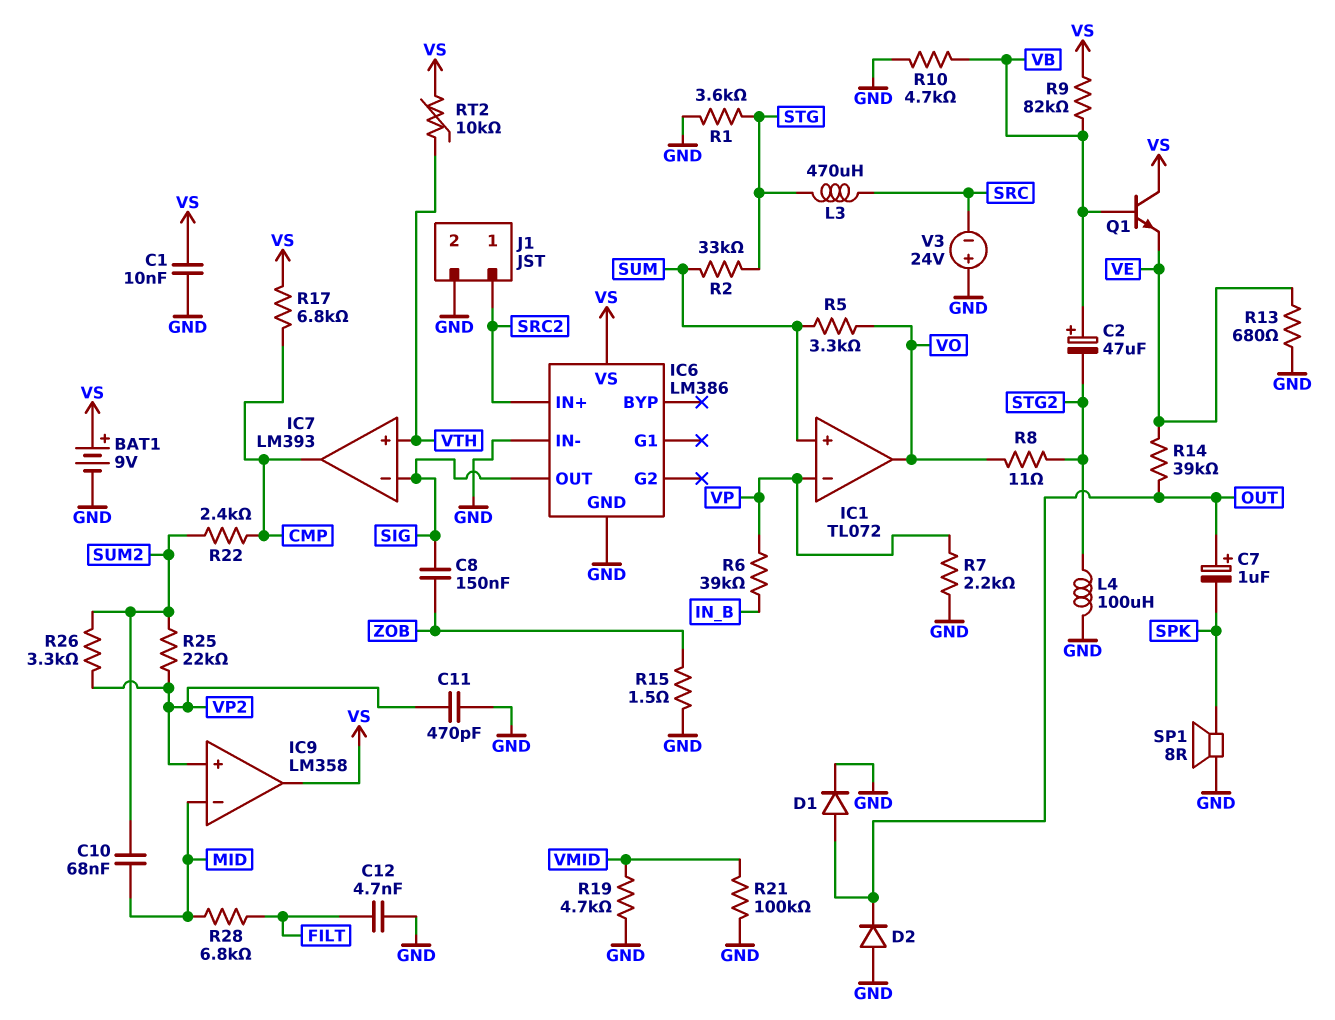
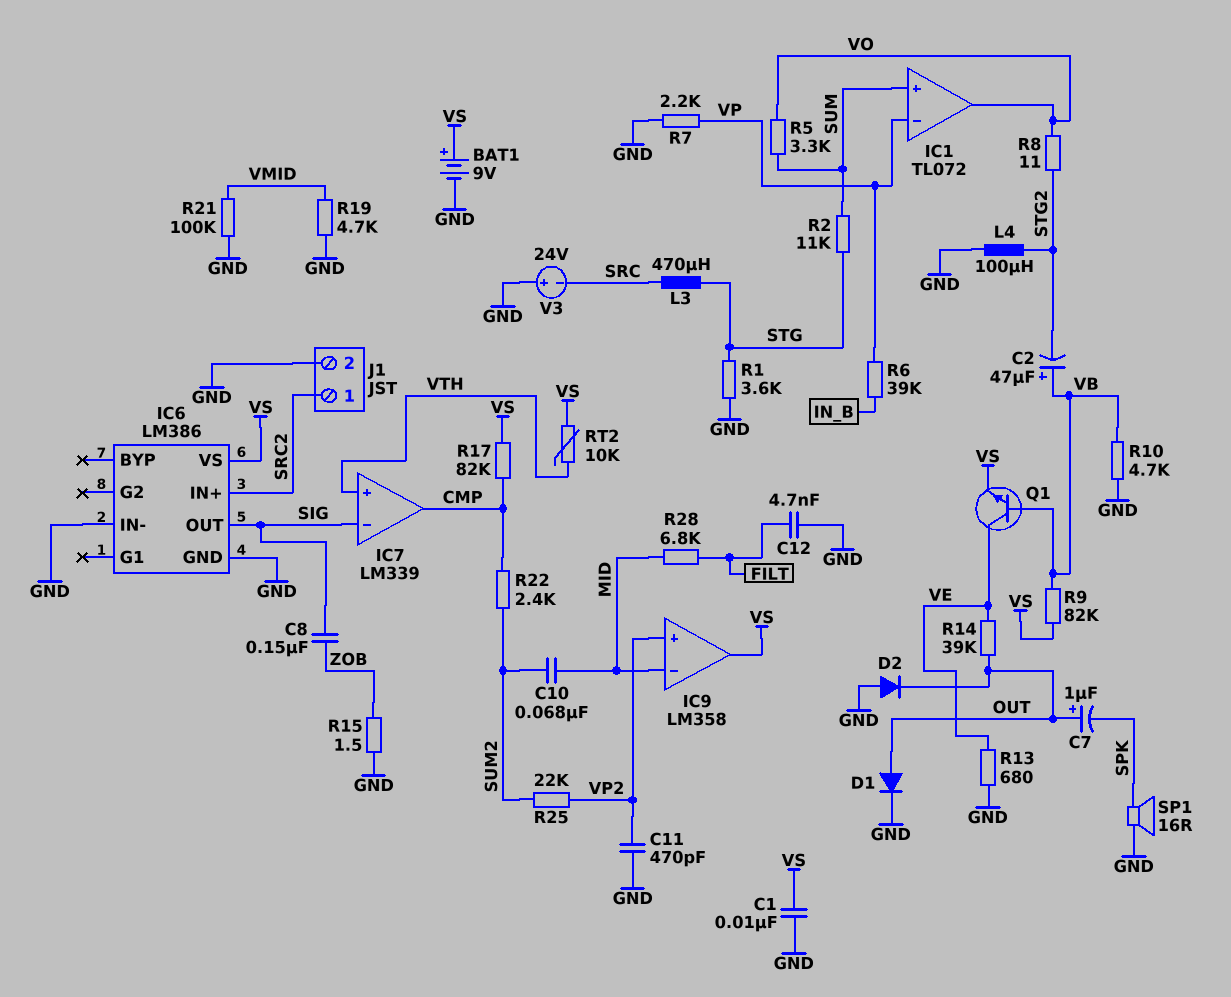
IC7: LM393 -> LM339
Q1: NPN (B VB, C VS, E VE) -> NPN (B VB, C VE, E VS)
R2: 33k (STG, SUM) -> 11k (STG, SUM)
R17: 6.8k (CMP, VS) -> 82k (CMP, VS)
R26: 3.3k (SUM2, VP2) -> none
SP1: speaker 8R (GND, SPK) -> speaker 16R (GND, SPK)

